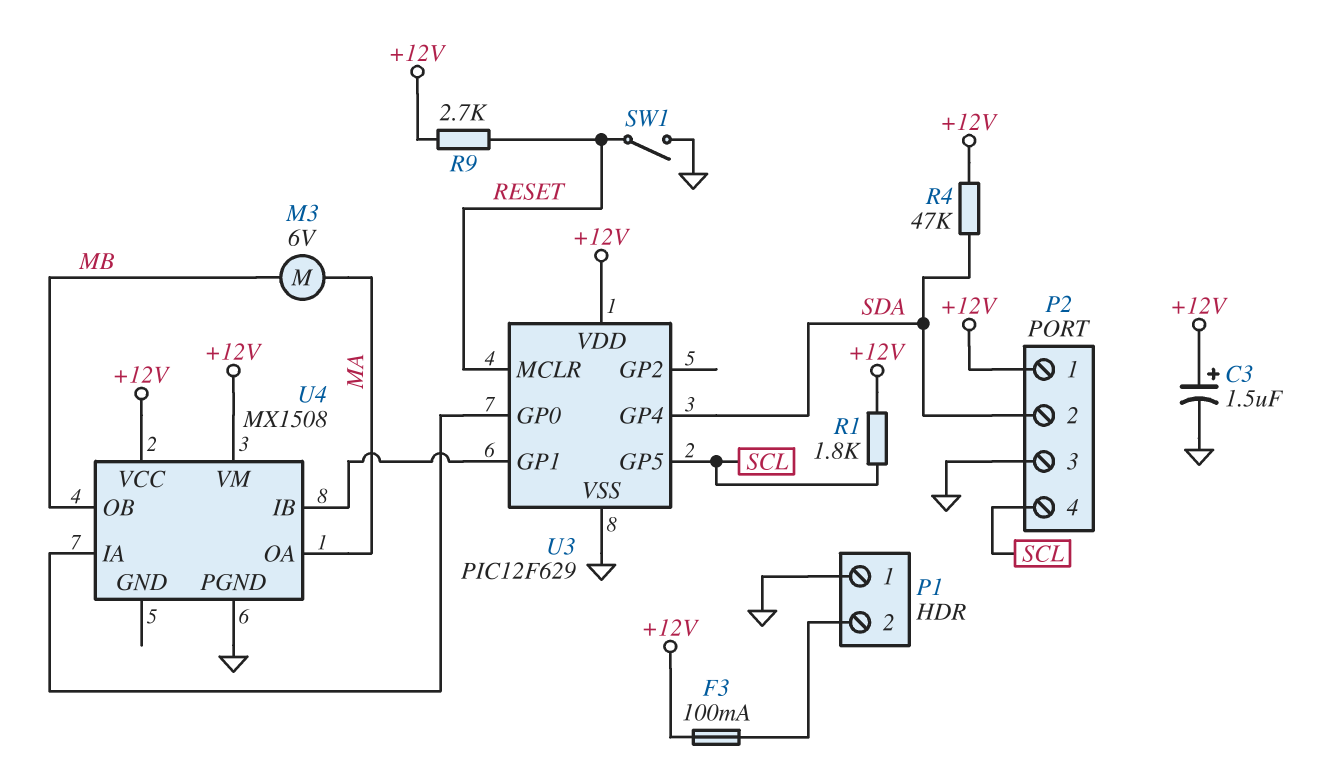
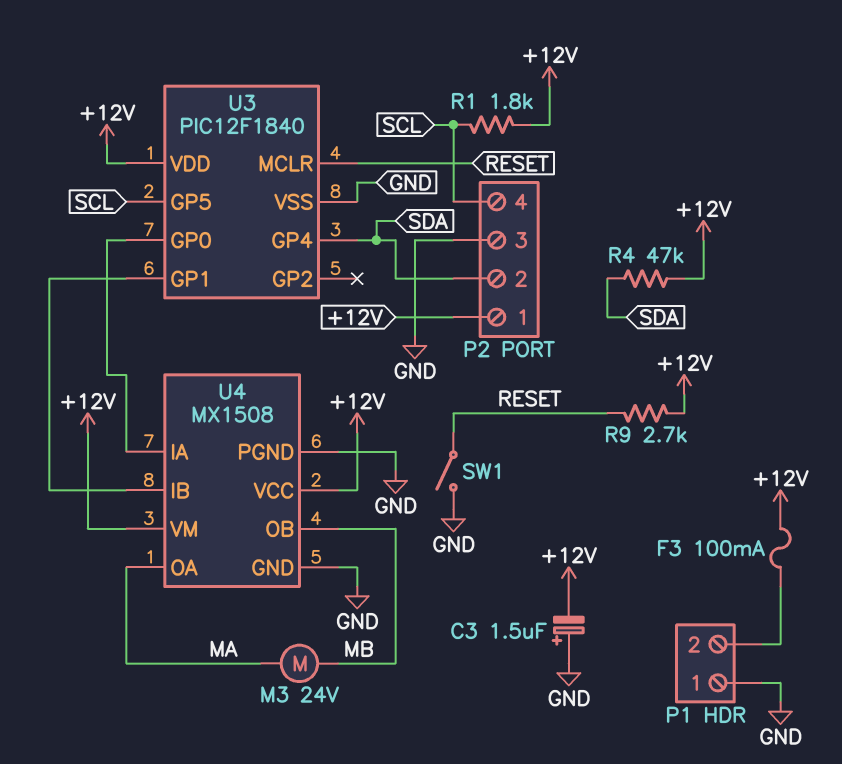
C3: 1.5uF (plus +12V, minus GND) -> 1.5uF (plus GND, minus +12V)
M3: motor 6V (MA, MB) -> motor 24V (MA, MB)
U3: PIC12F629 -> PIC12F1840
U4 pin GND: none -> GND

